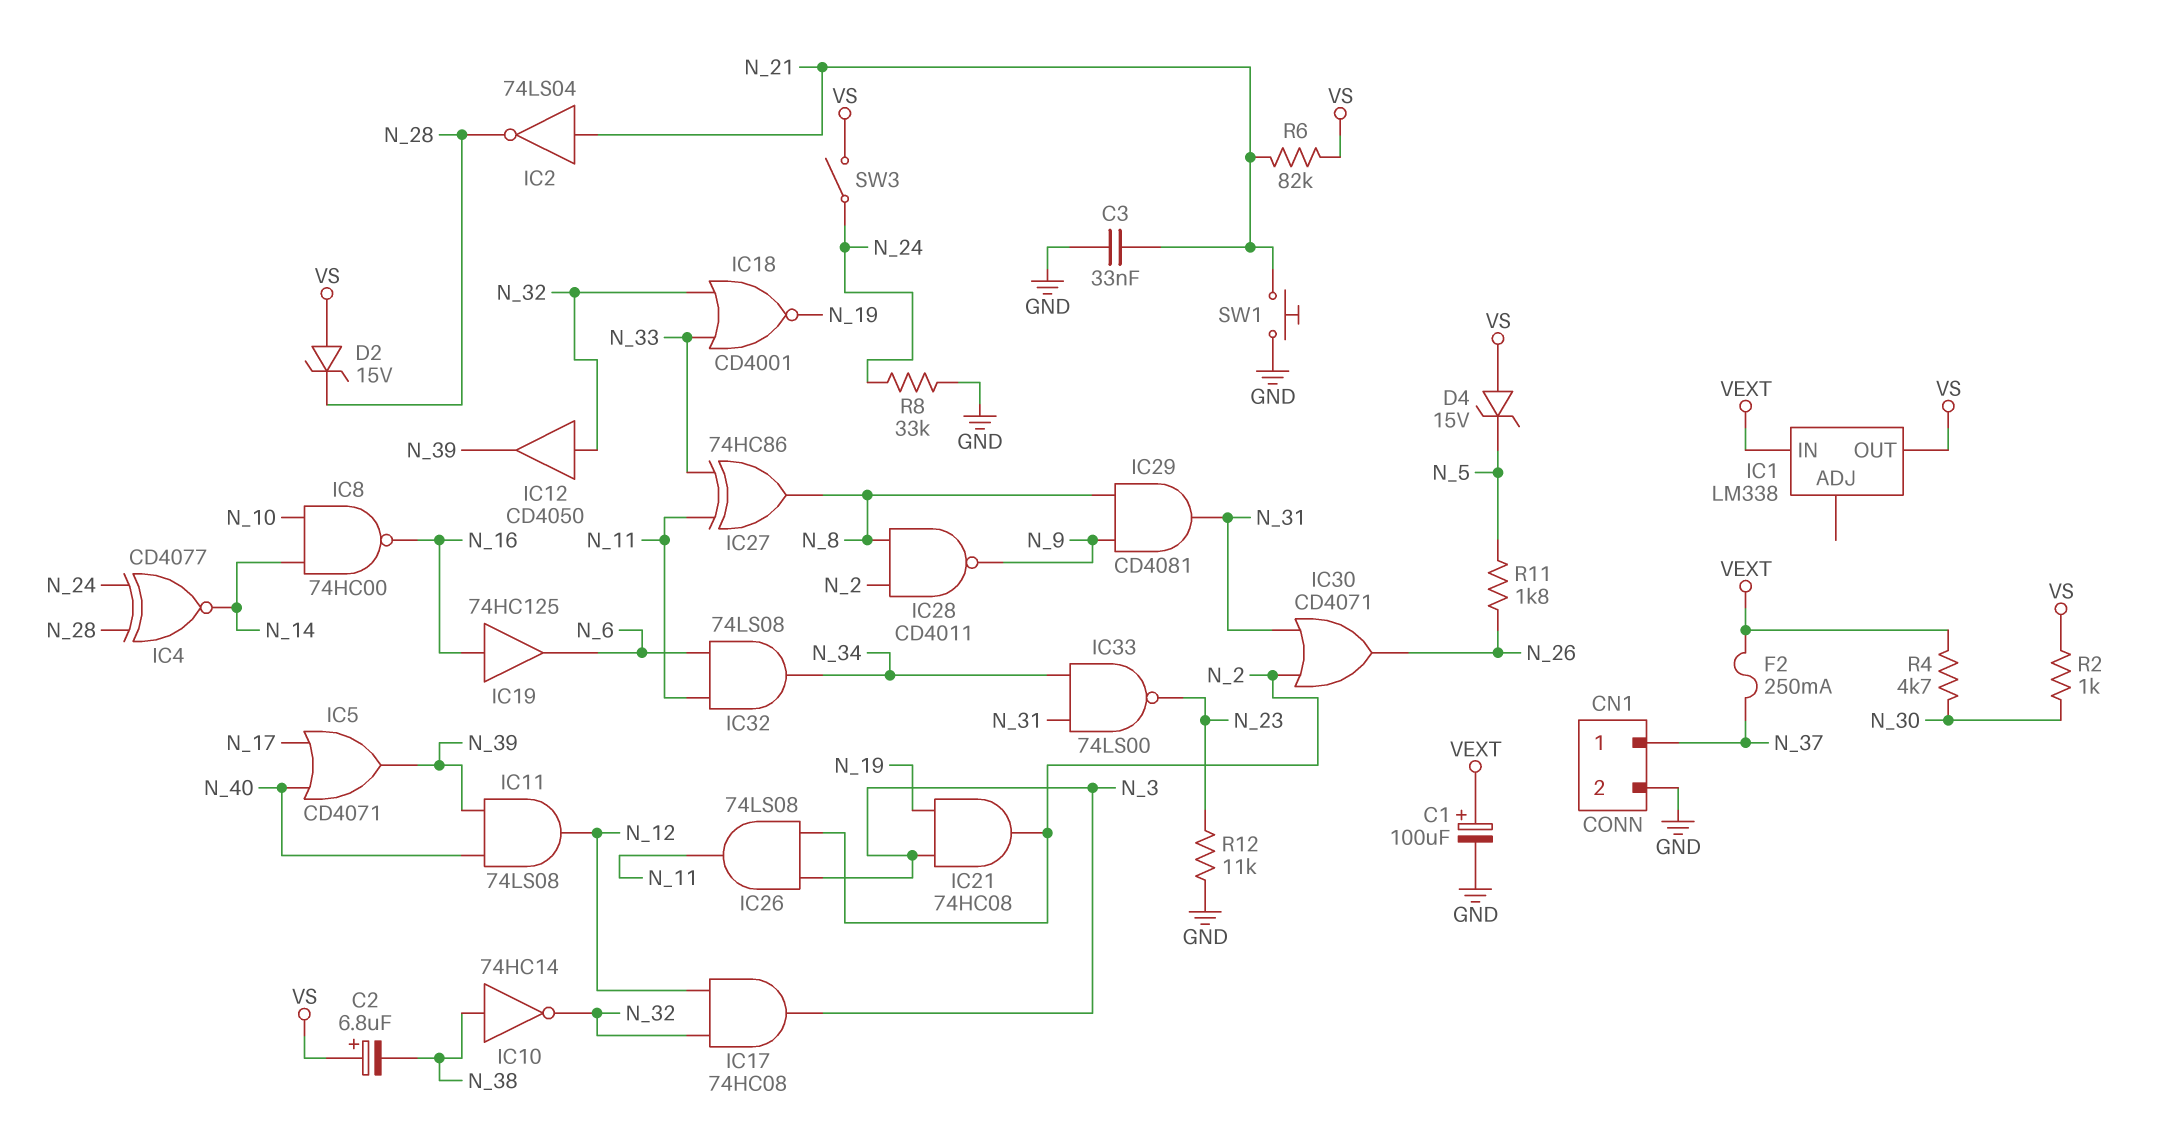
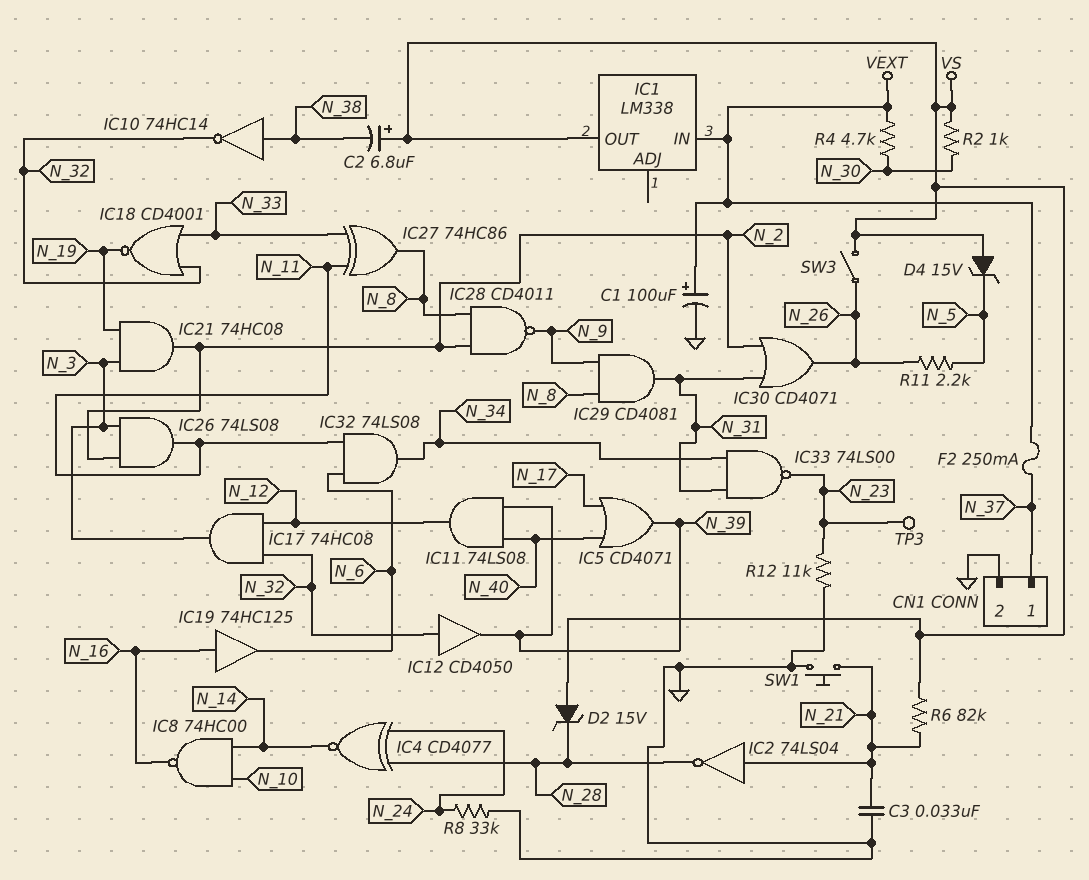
R11: 1.8k (N_5, N_26) -> 2.2k (N_5, N_26)
SW3: switch (N_24, VS) -> switch (N_26, VS)
TP3: none -> test point (N_23)

